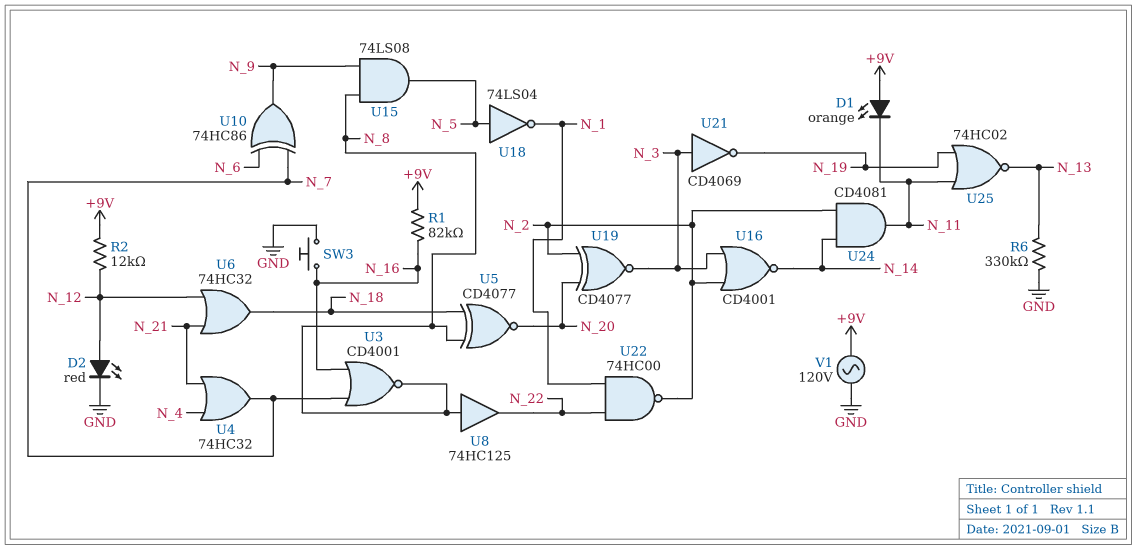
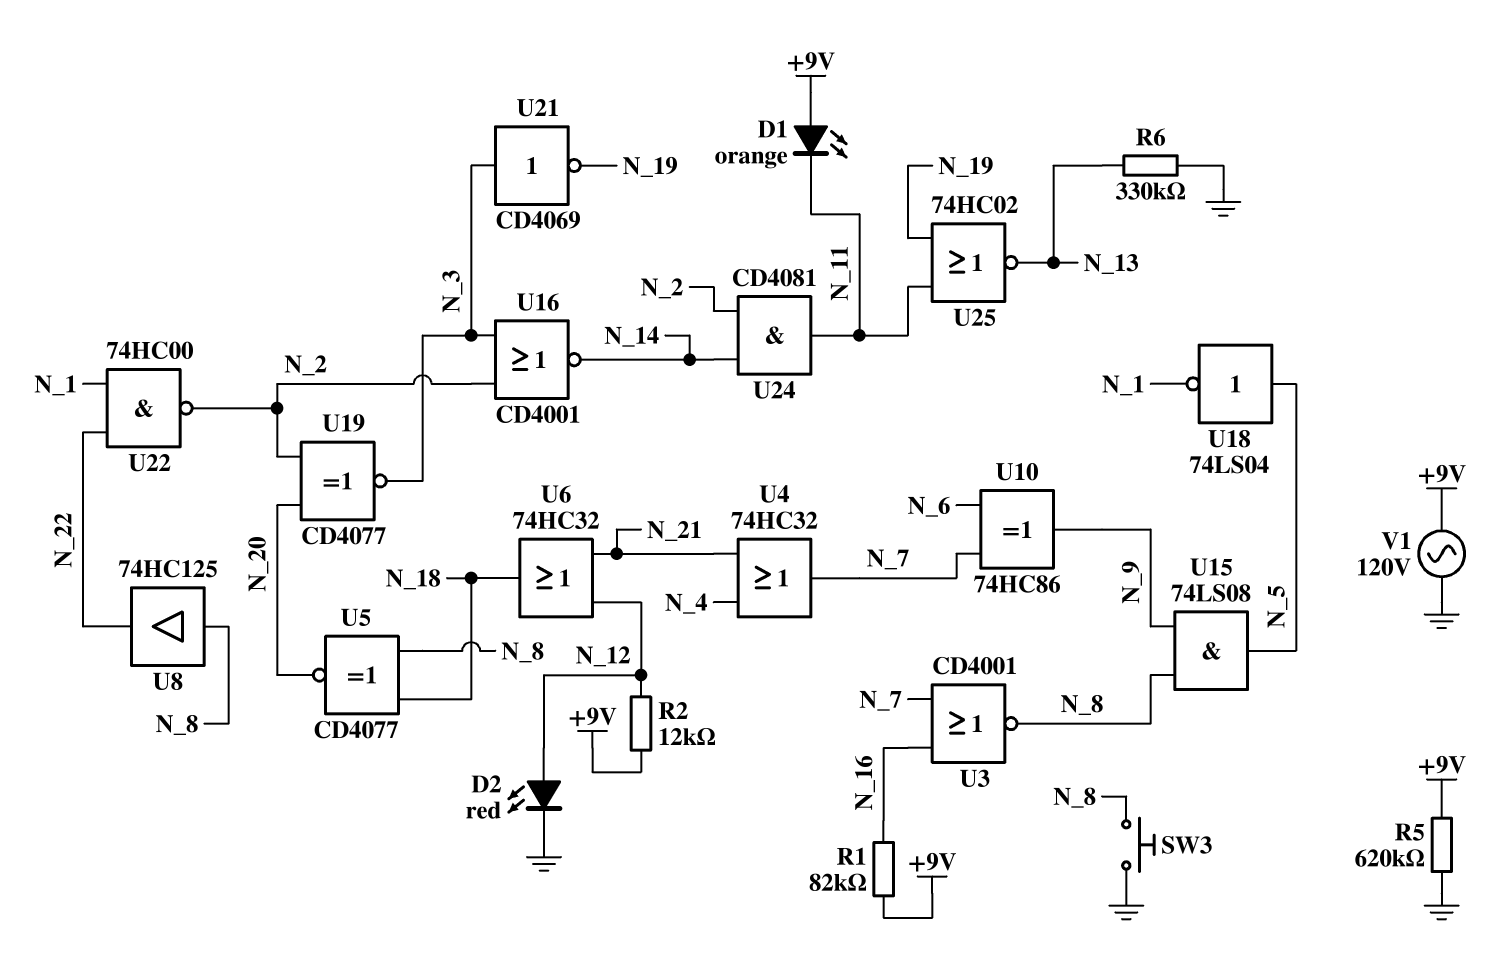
R5: none -> 620k (+9V, GND)
SW3: button (GND, N_16) -> button (GND, N_8)

